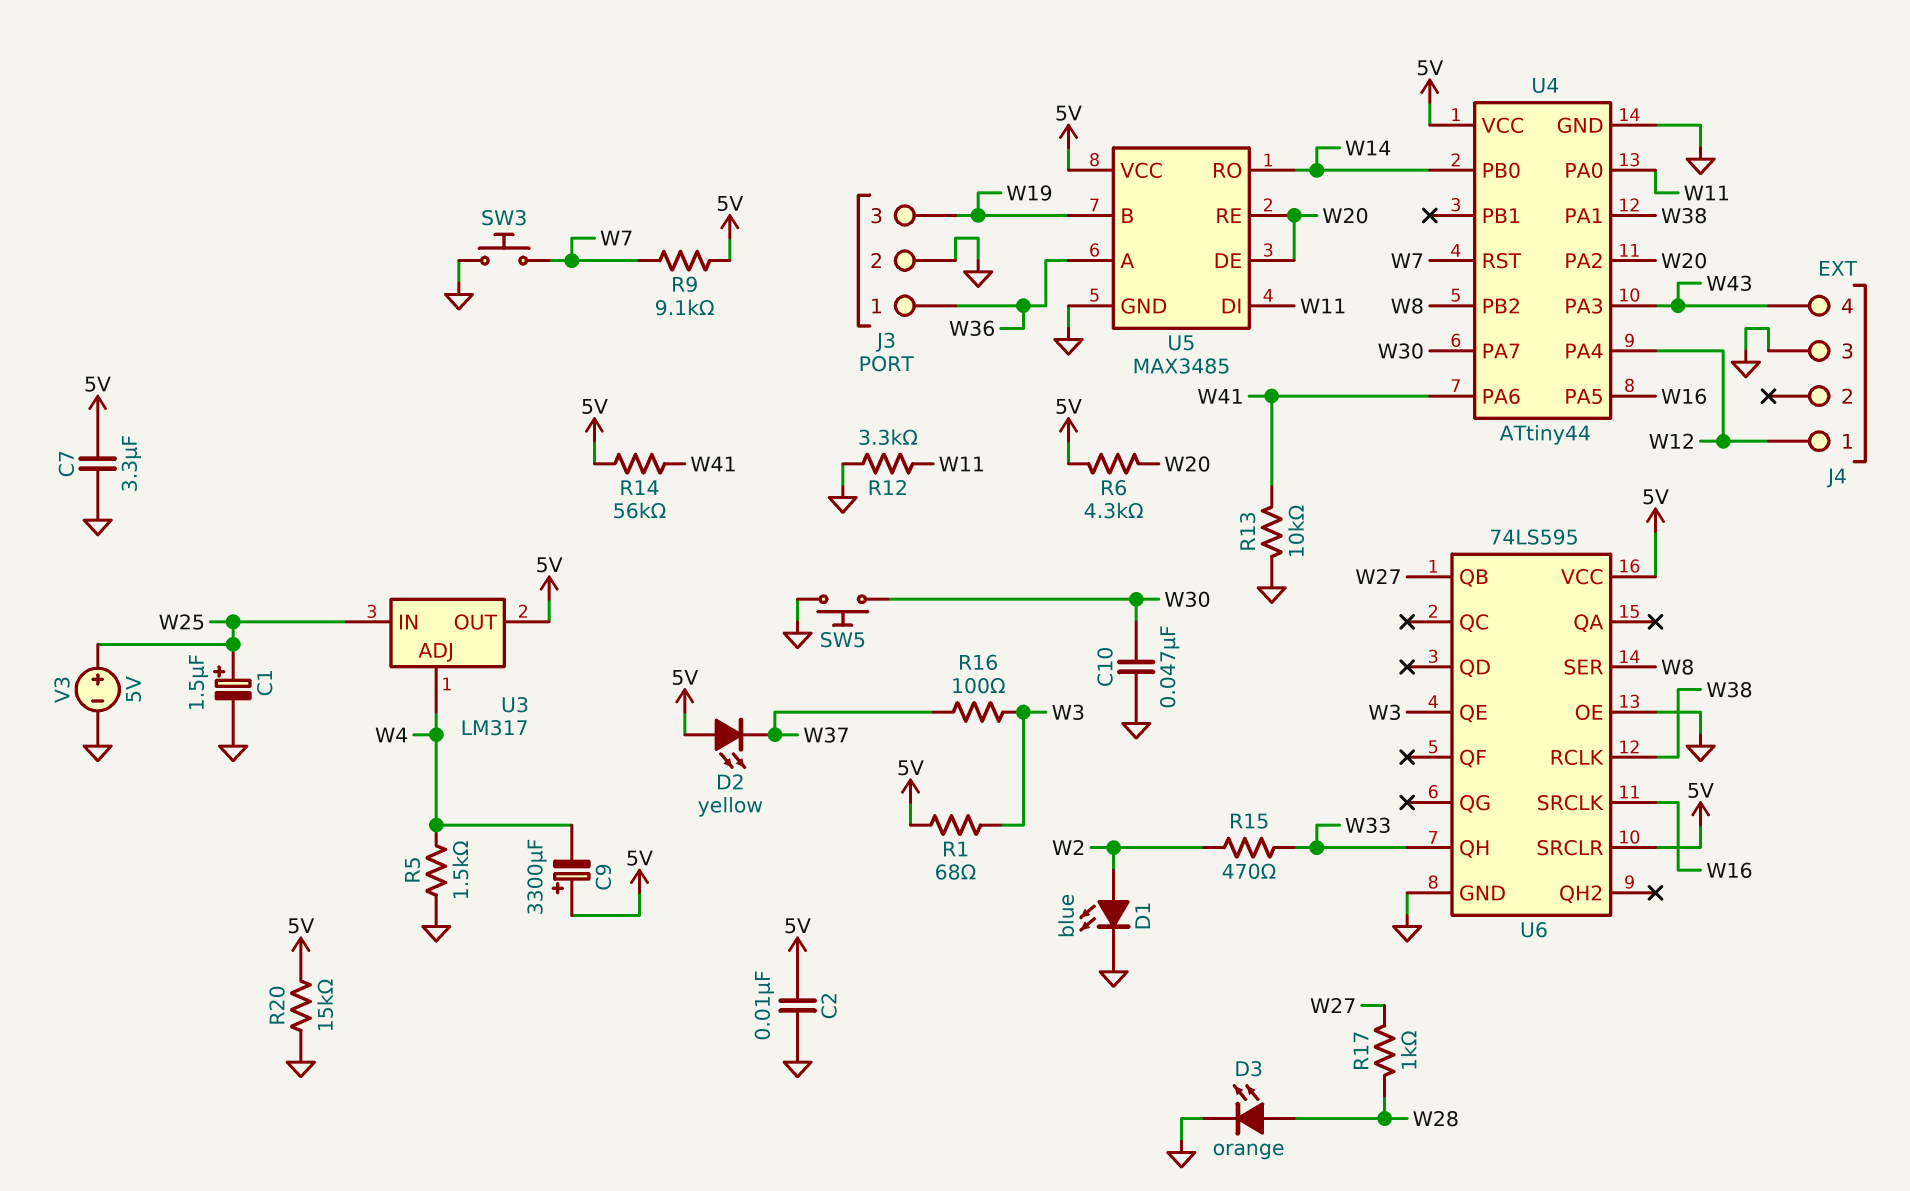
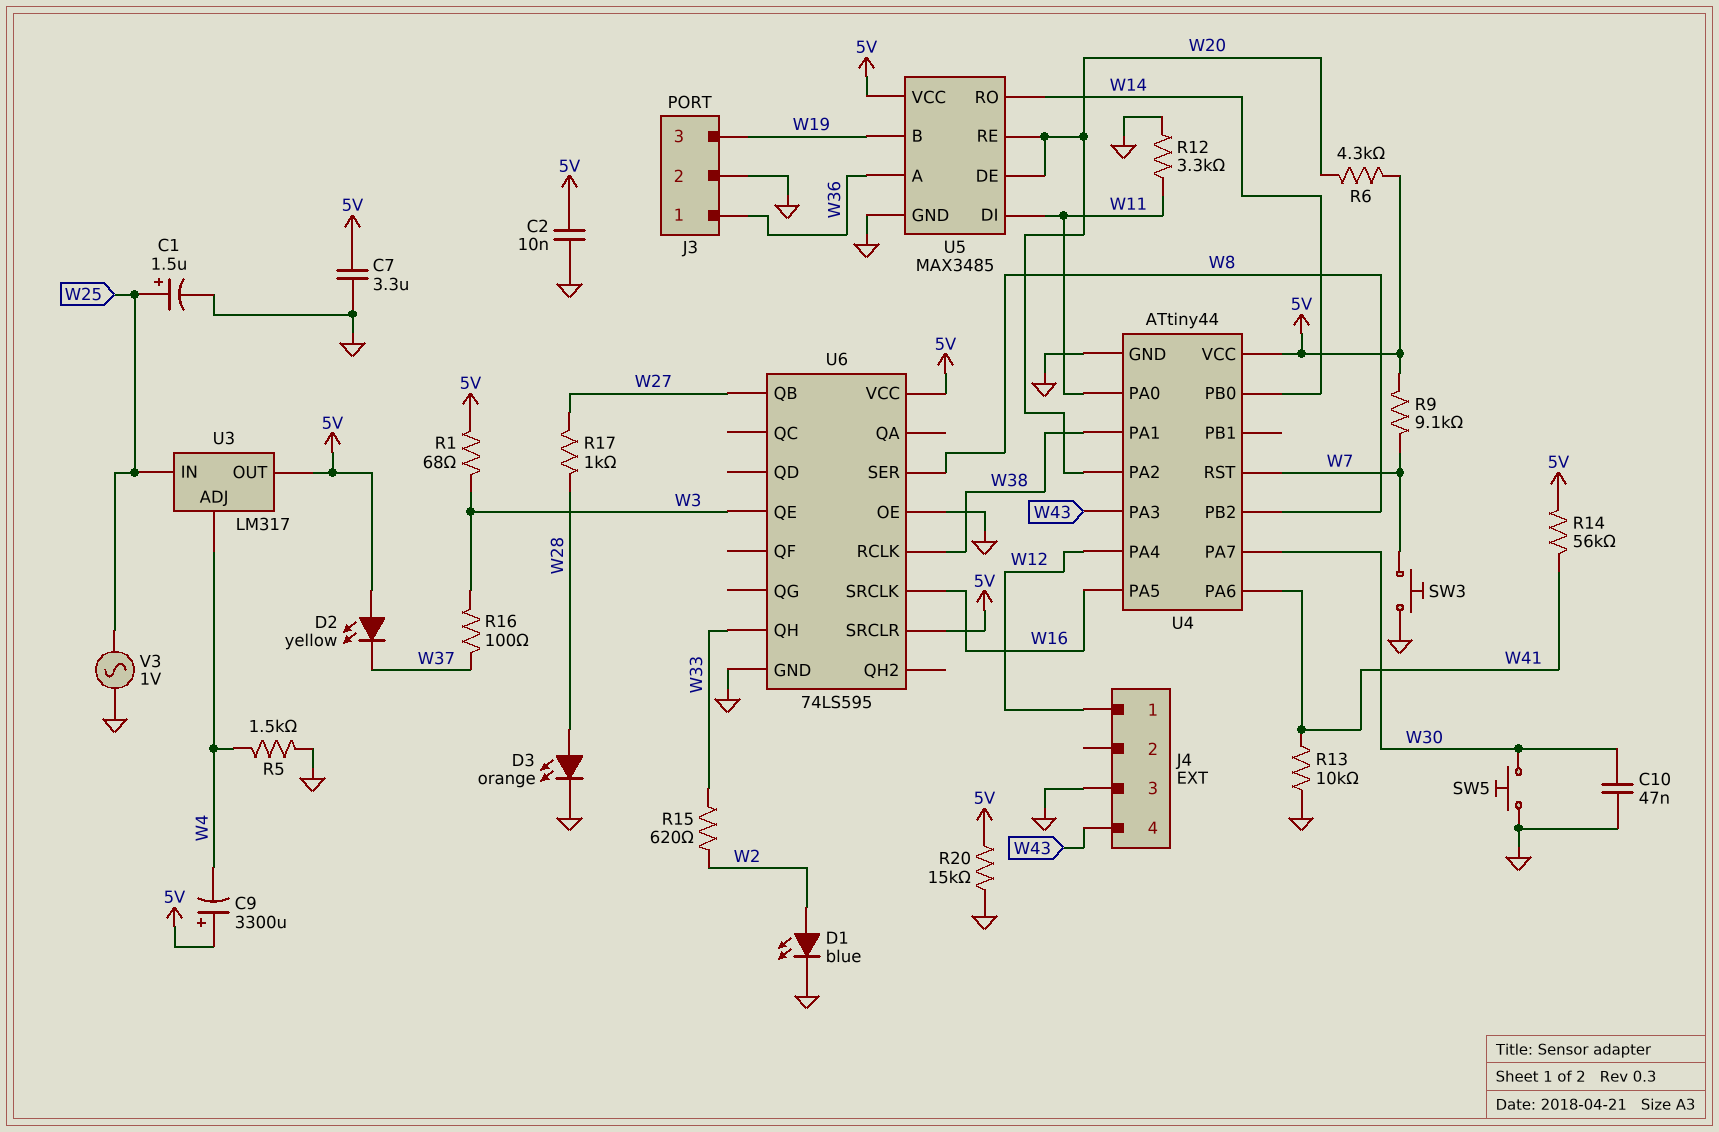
R15: 470 (W2, W33) -> 620 (W2, W33)
V3: 5V (plus W25, minus GND) -> AC 1V (GND, W25)

